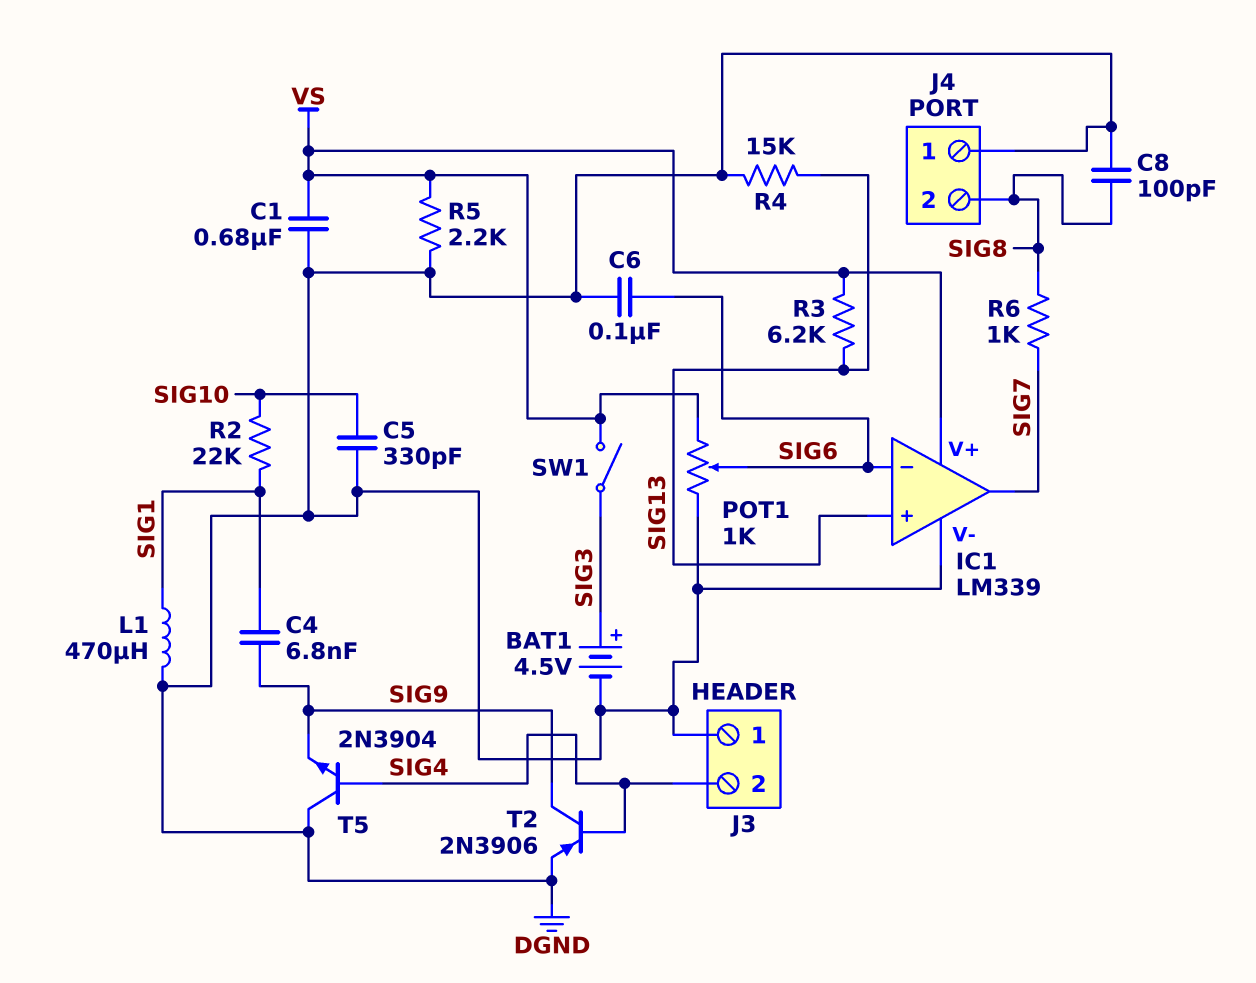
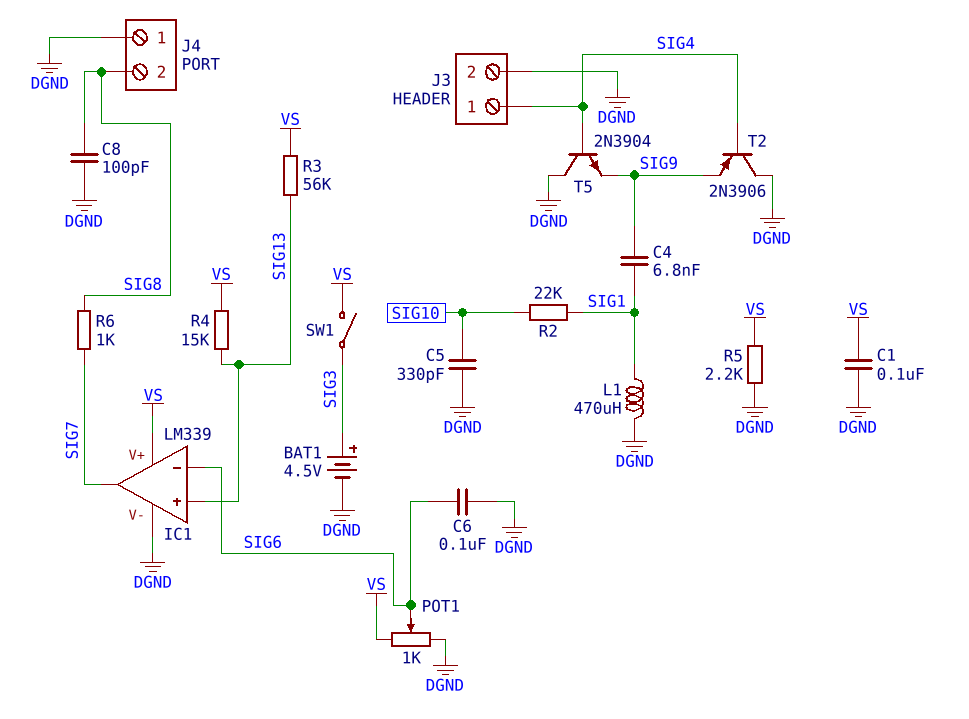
C1: 680nF (DGND, VS) -> 100nF (DGND, VS)
J3 pin 1: DGND -> SIG4
J3 pin 2: SIG4 -> DGND
R3: 6.2k (SIG13, VS) -> 56k (SIG13, VS)
R4: 15k (DGND, SIG13) -> 15k (SIG13, VS)
T2: PNP 2N3906 (B SIG4, C SIG9, E DGND) -> PNP 2N3906 (B SIG4, C DGND, E SIG9)

